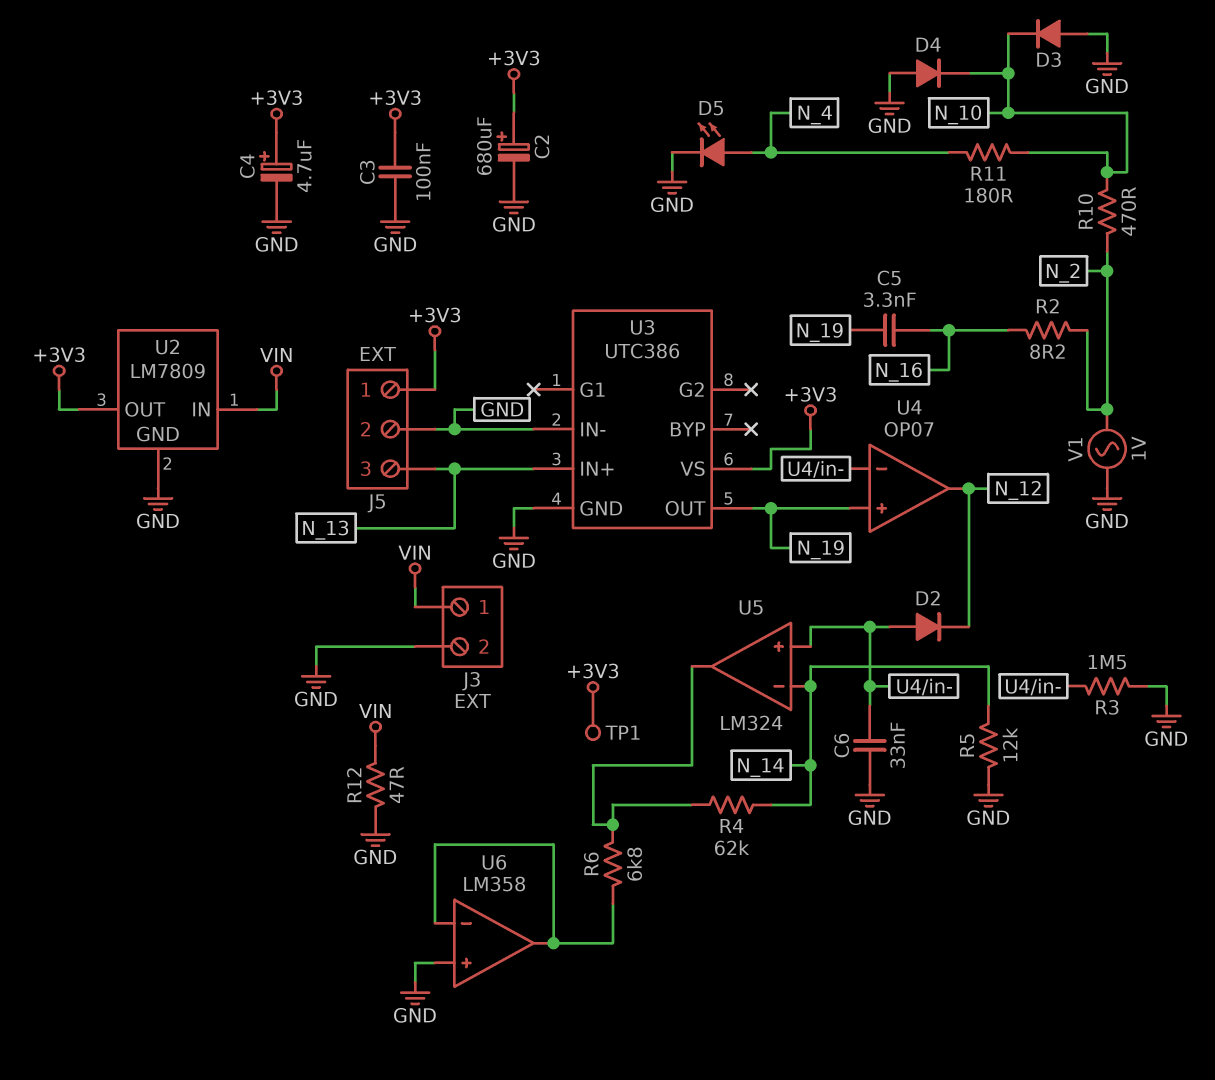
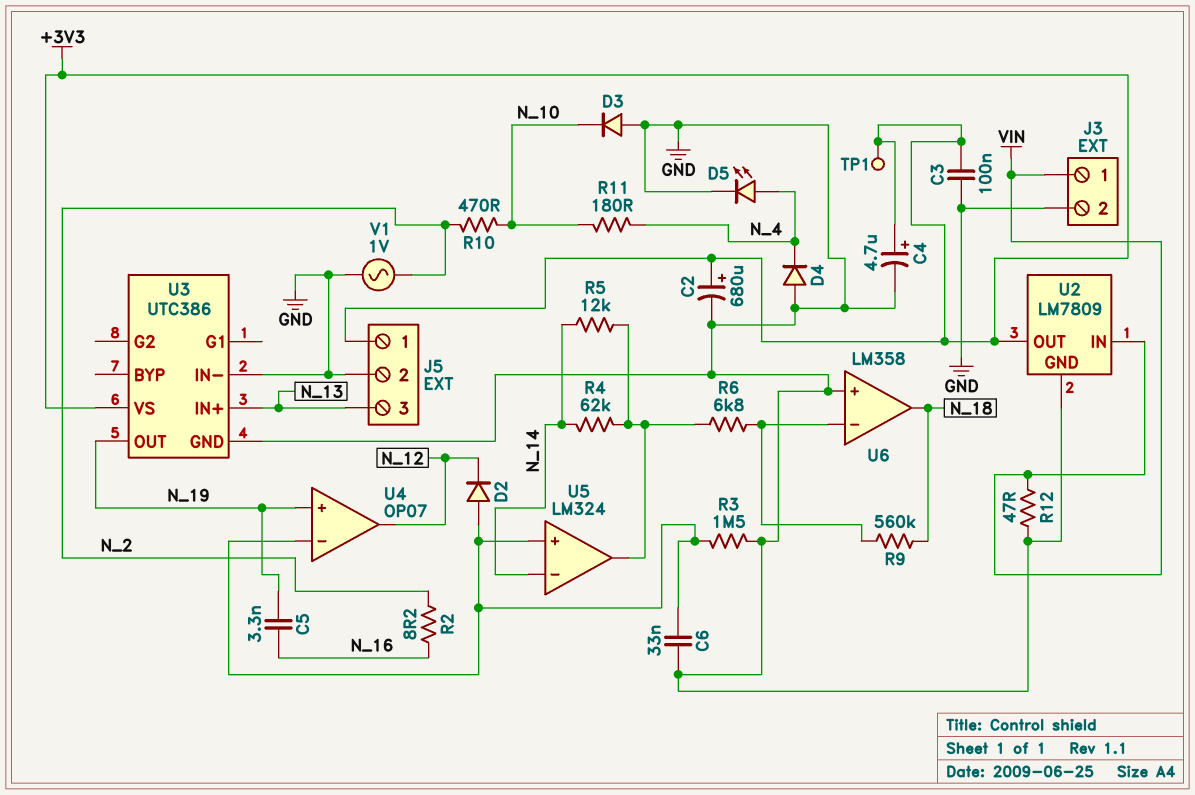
D4: diode (A GND, K N_10) -> diode (A GND, K N_4)
R5: 12k (GND, N_14) -> 12k (N_14, U5/out)
R9: none -> 560k (N_18, U6/in-)
U6 pin out: U6/in- -> N_18

